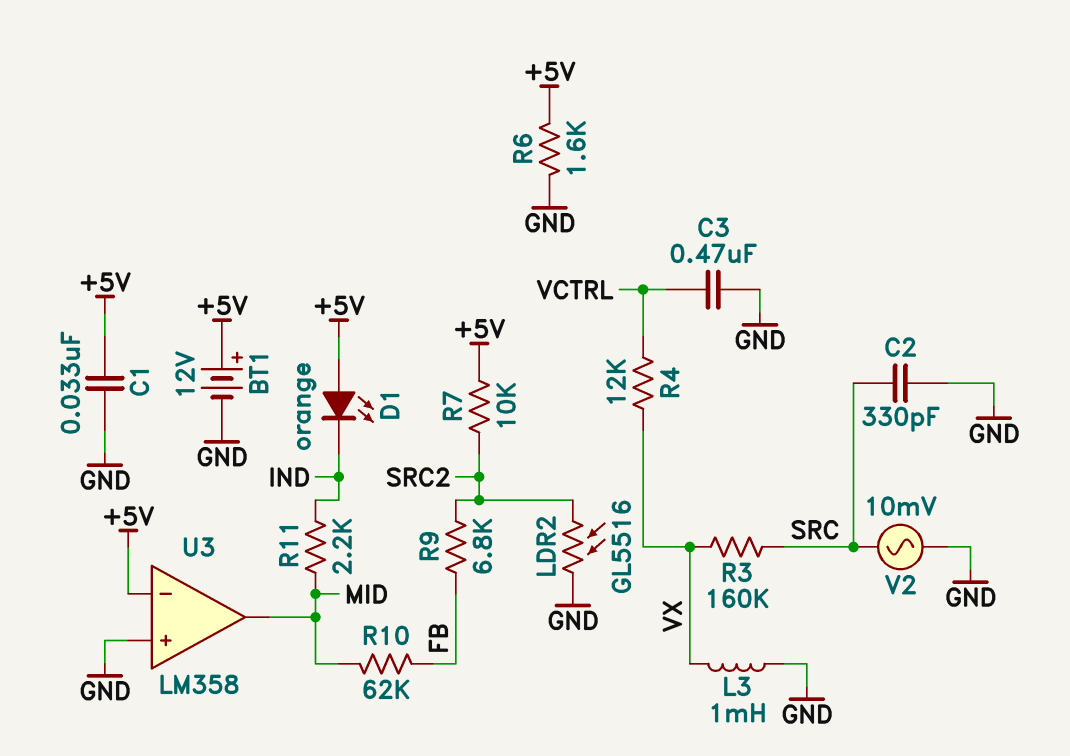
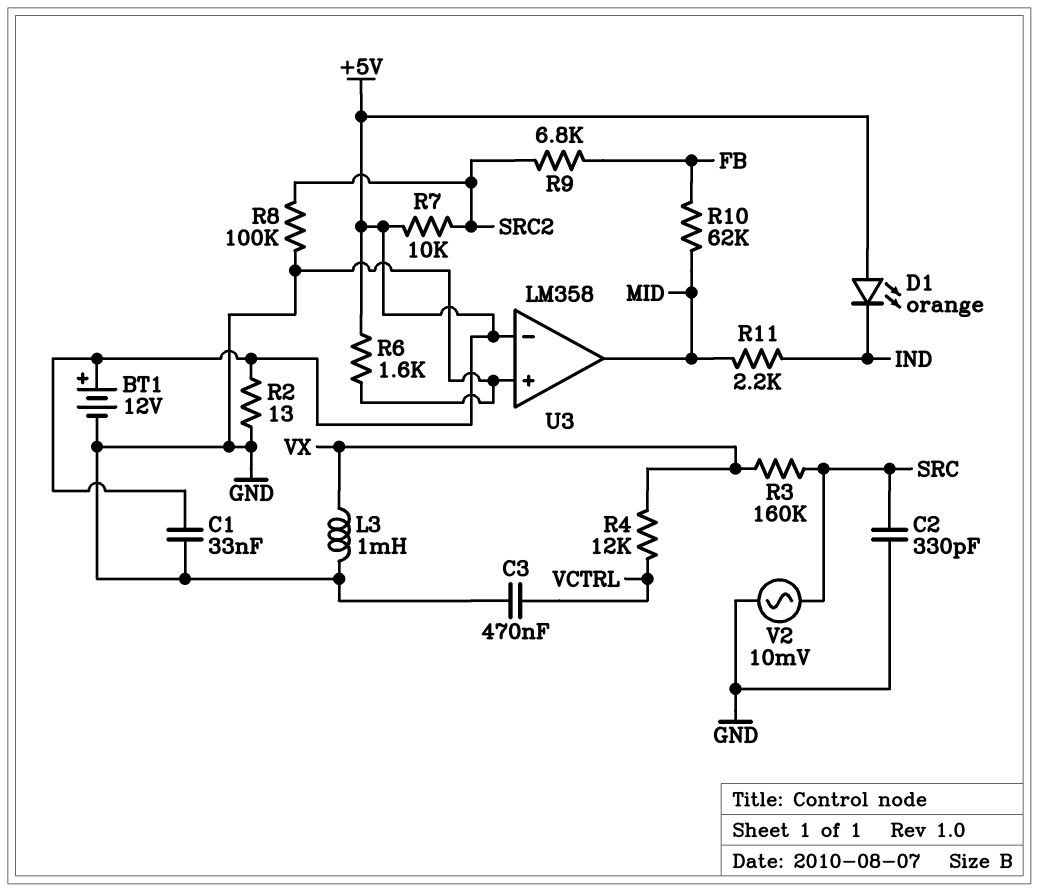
LDR2: GL5516 (GND, SRC2) -> none
R2: none -> 13 (+5V, GND)
R8: none -> 100k (GND, SRC2)

